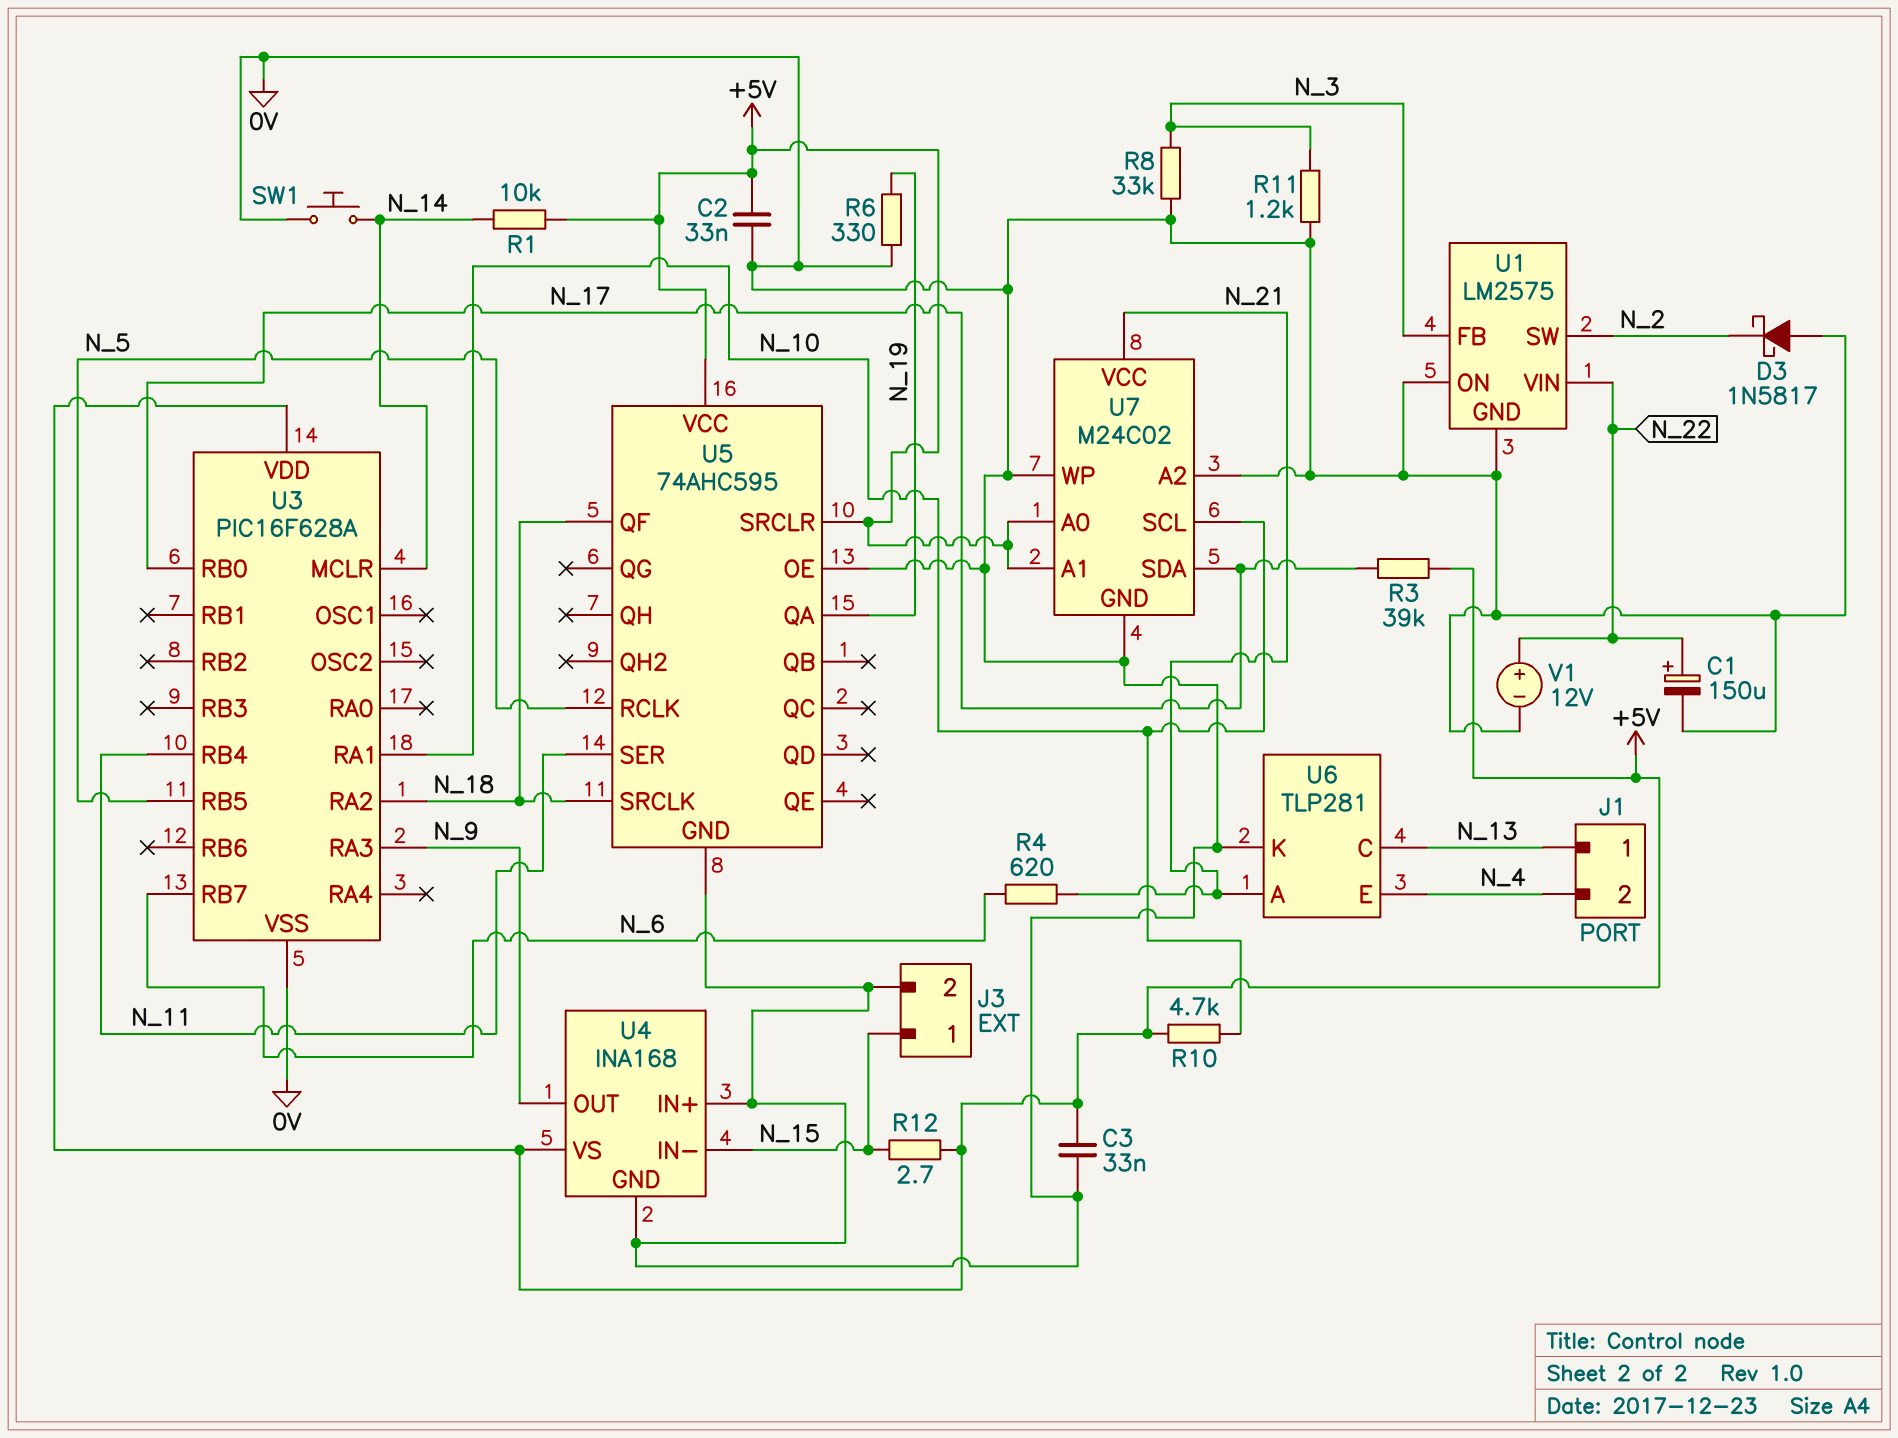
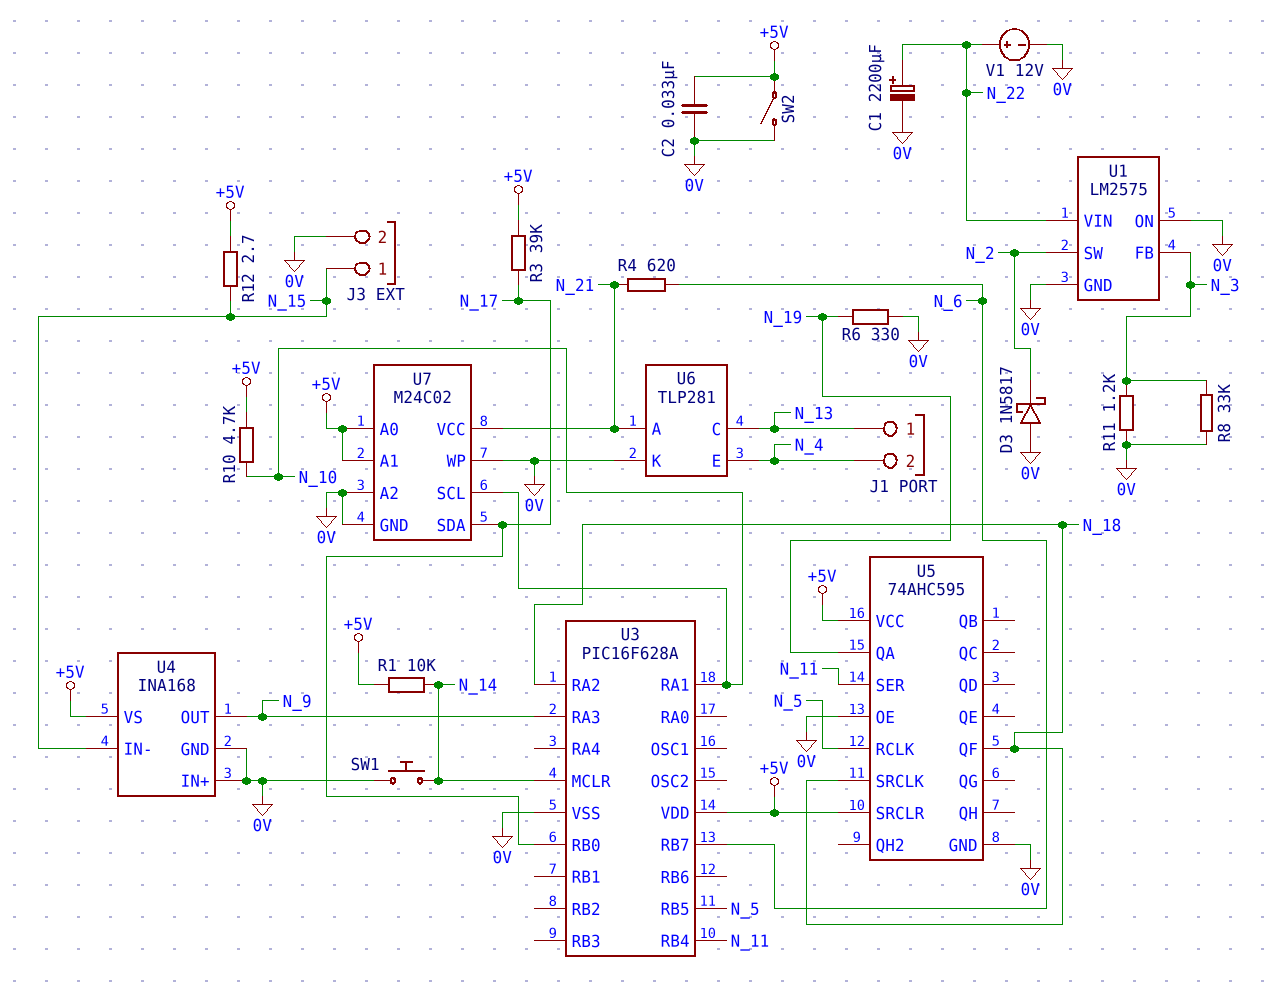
C1: 150uF (plus N_22, minus 0V) -> 2200uF (plus N_22, minus 0V)
C3: 33nF (+5V, 0V) -> none
SW2: none -> switch (+5V, 0V)

